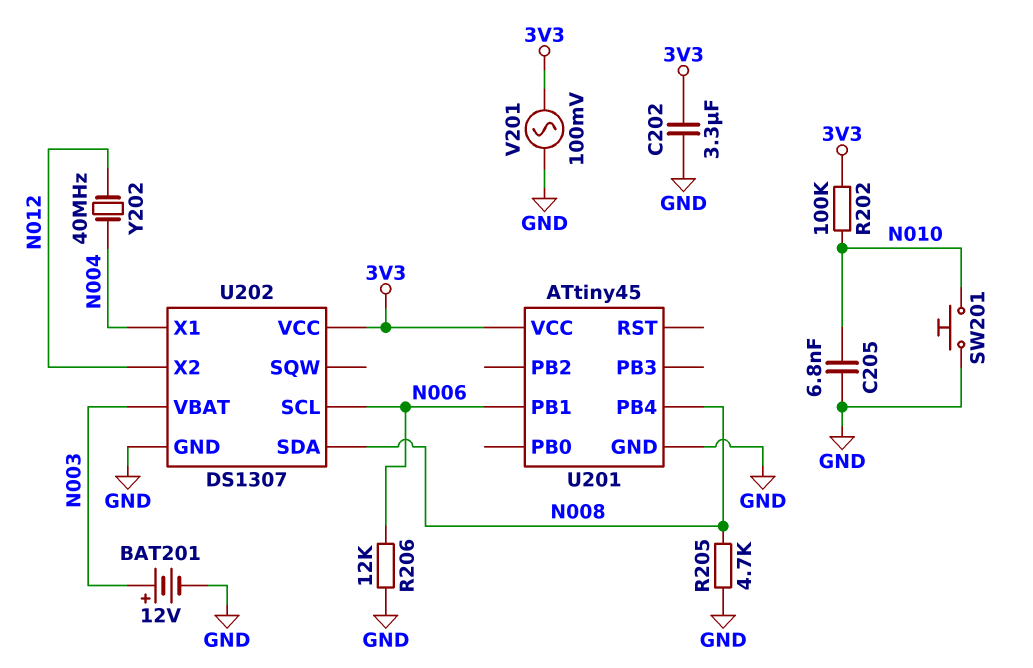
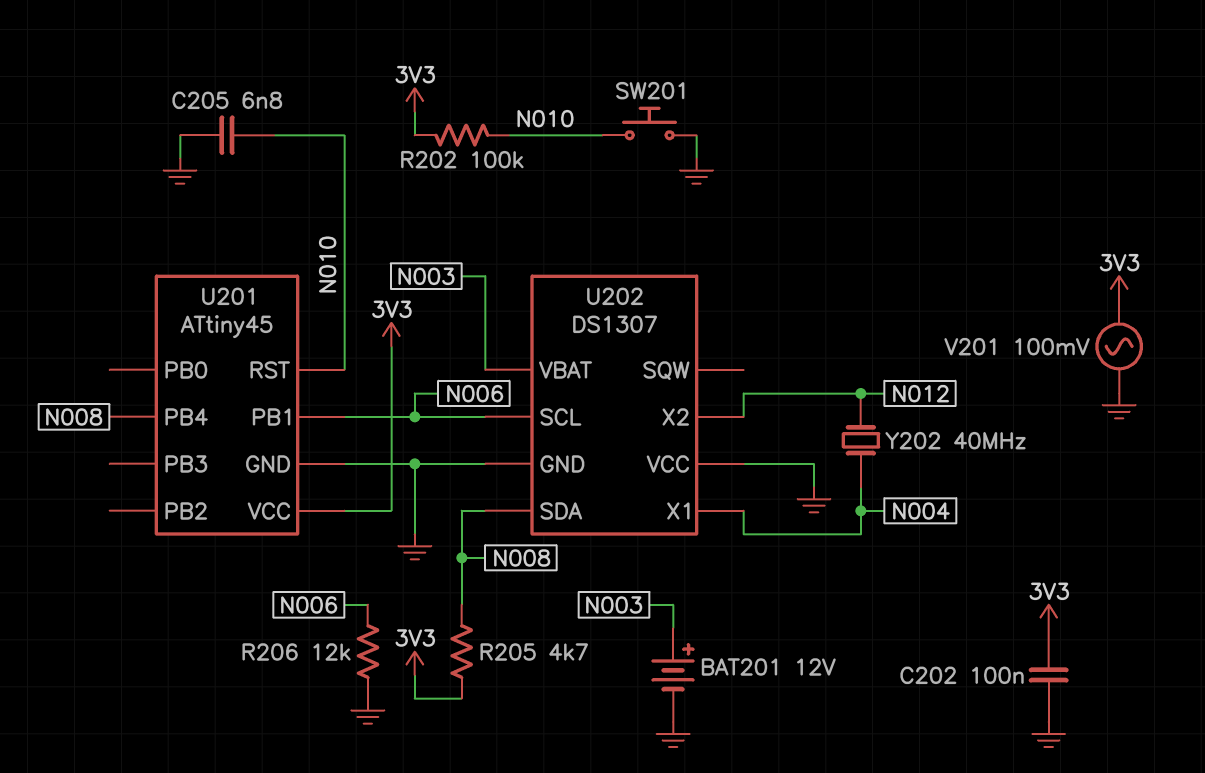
C202: 3.3uF (3V3, GND) -> 100nF (3V3, GND)
R205: 4.7k (GND, N008) -> 4.7k (3V3, N008)
U201 pin RST: none -> N010
U202 pin VCC: 3V3 -> GND

